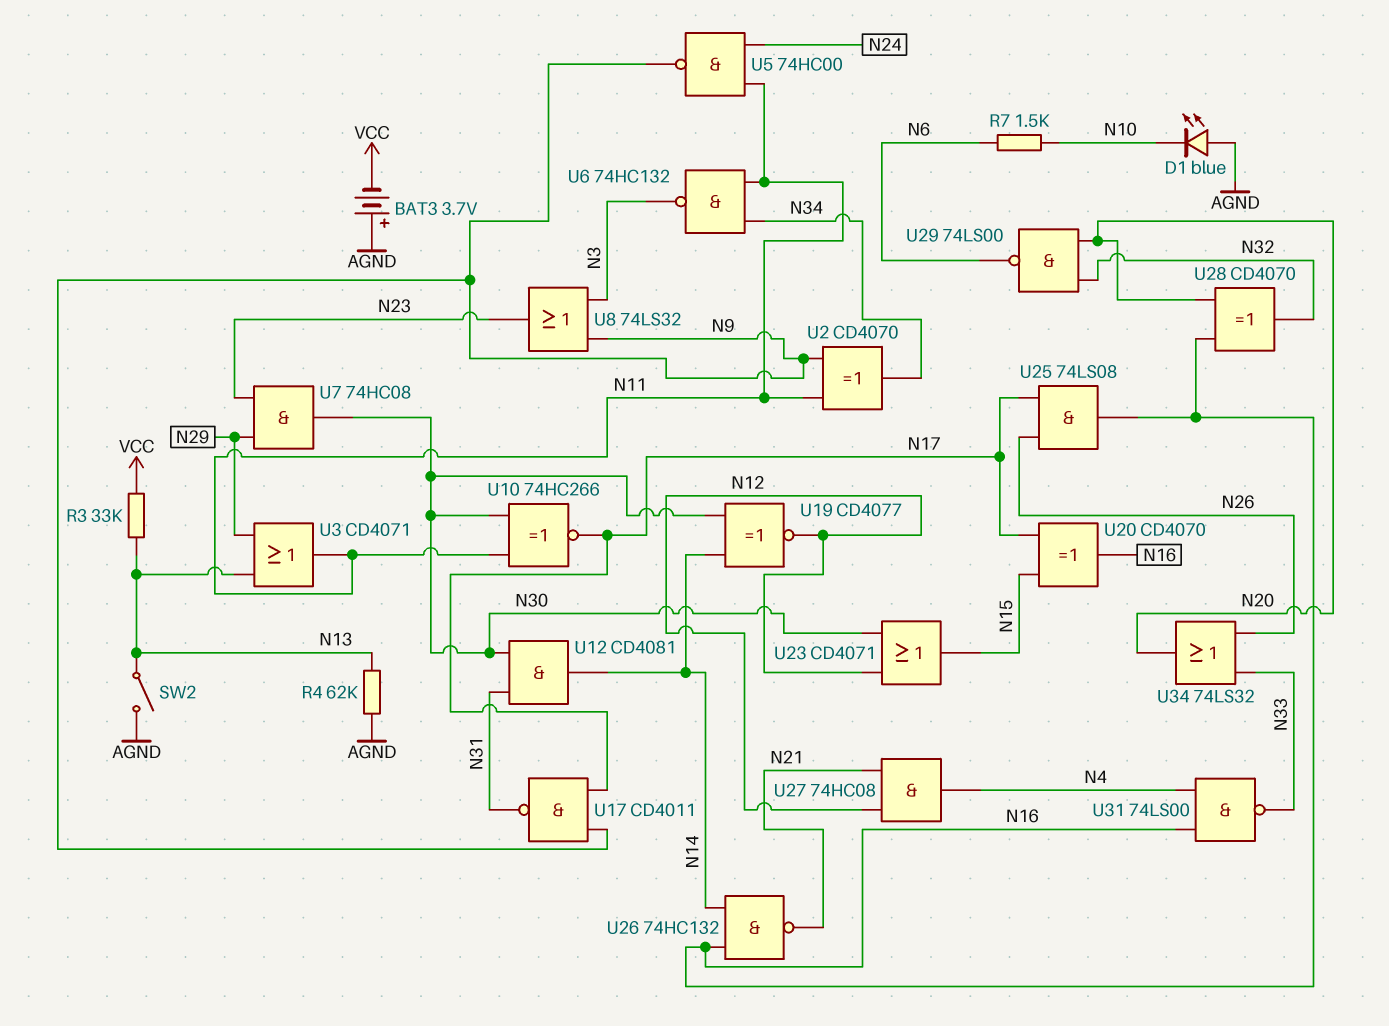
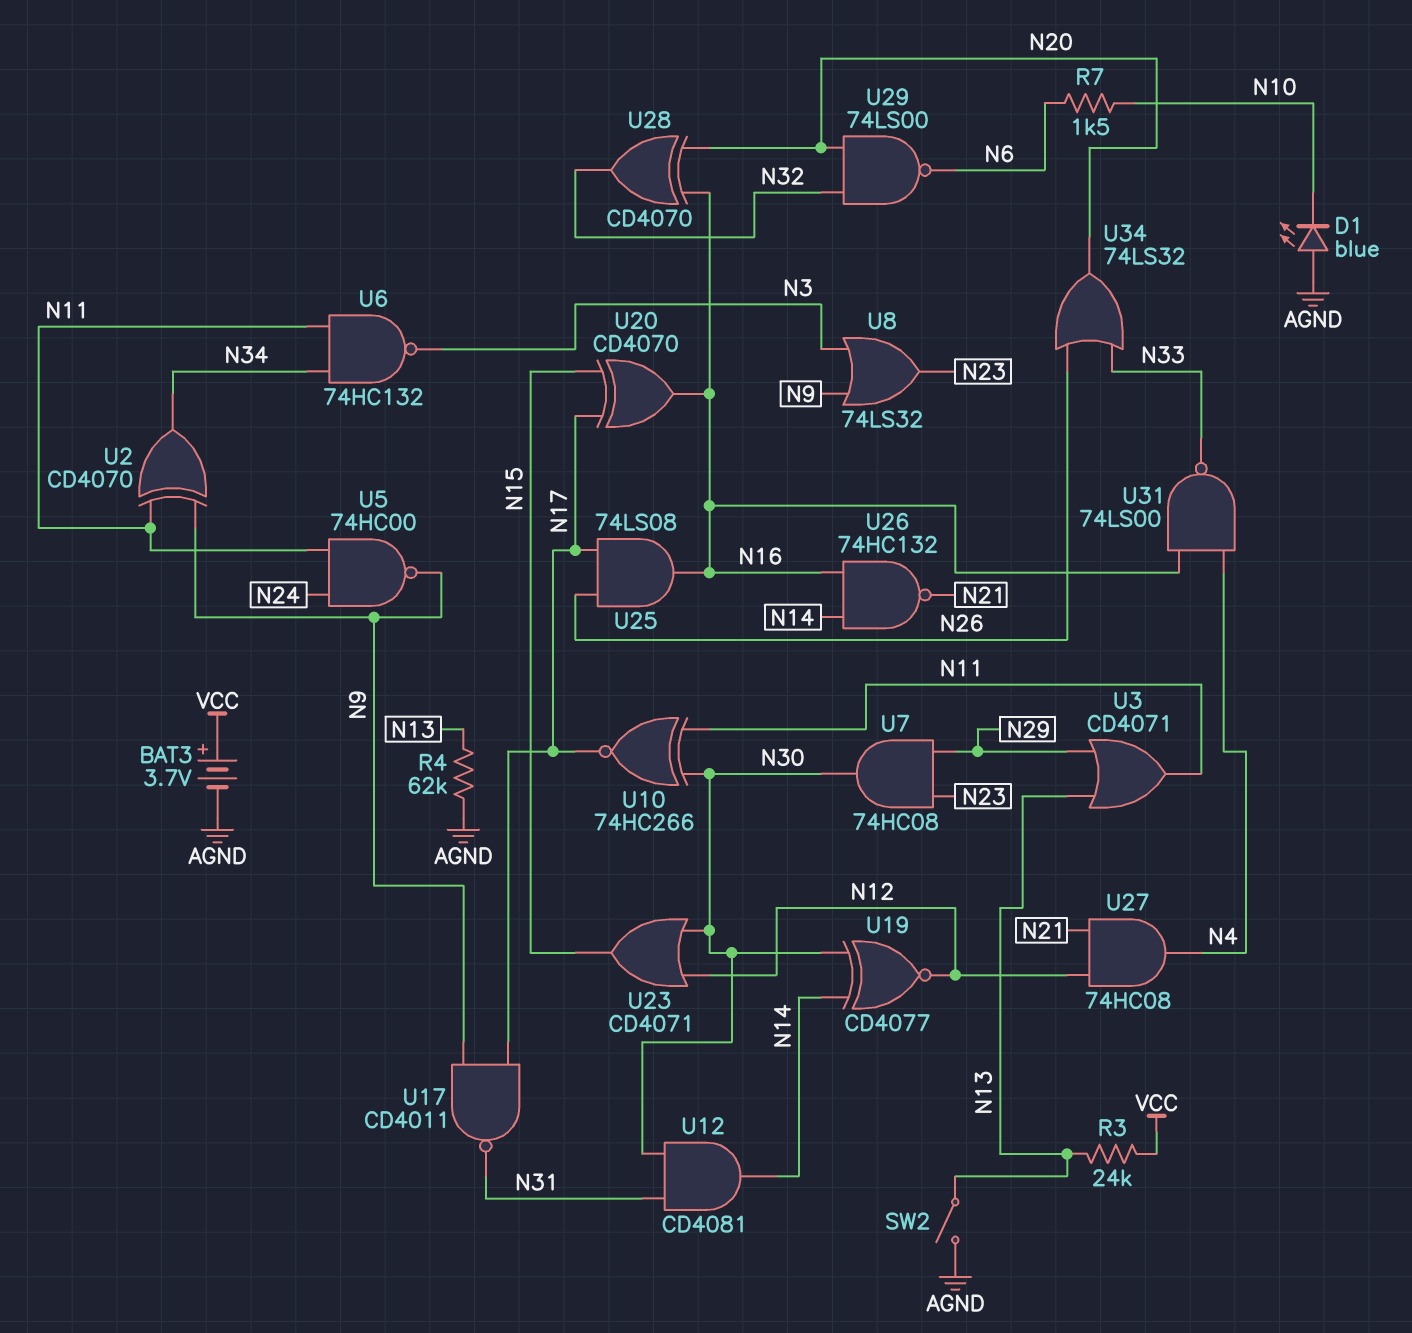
BAT3: 3.7V (plus AGND, minus VCC) -> 3.7V (plus VCC, minus AGND)
R3: 33k (N13, VCC) -> 24k (N13, VCC)

